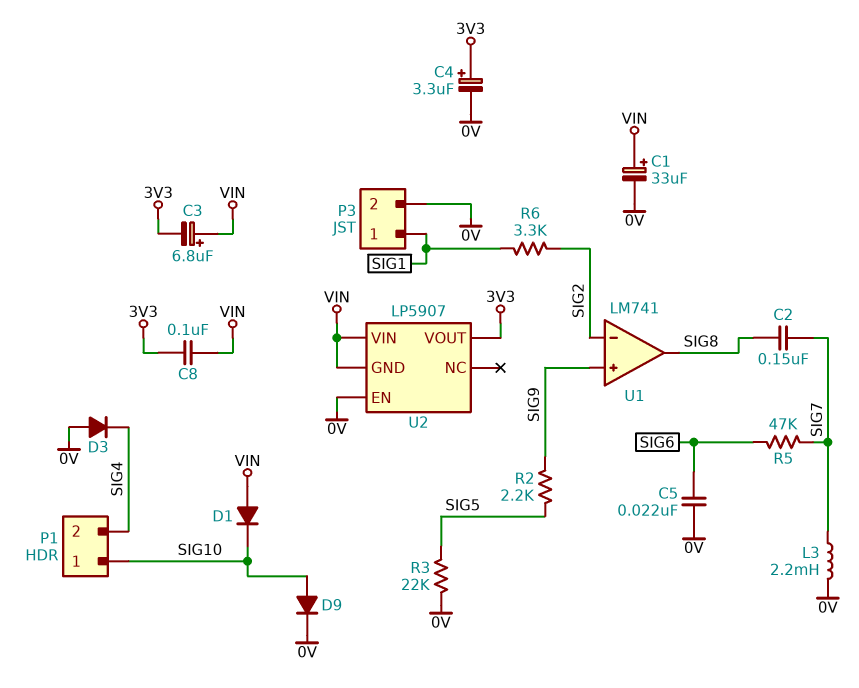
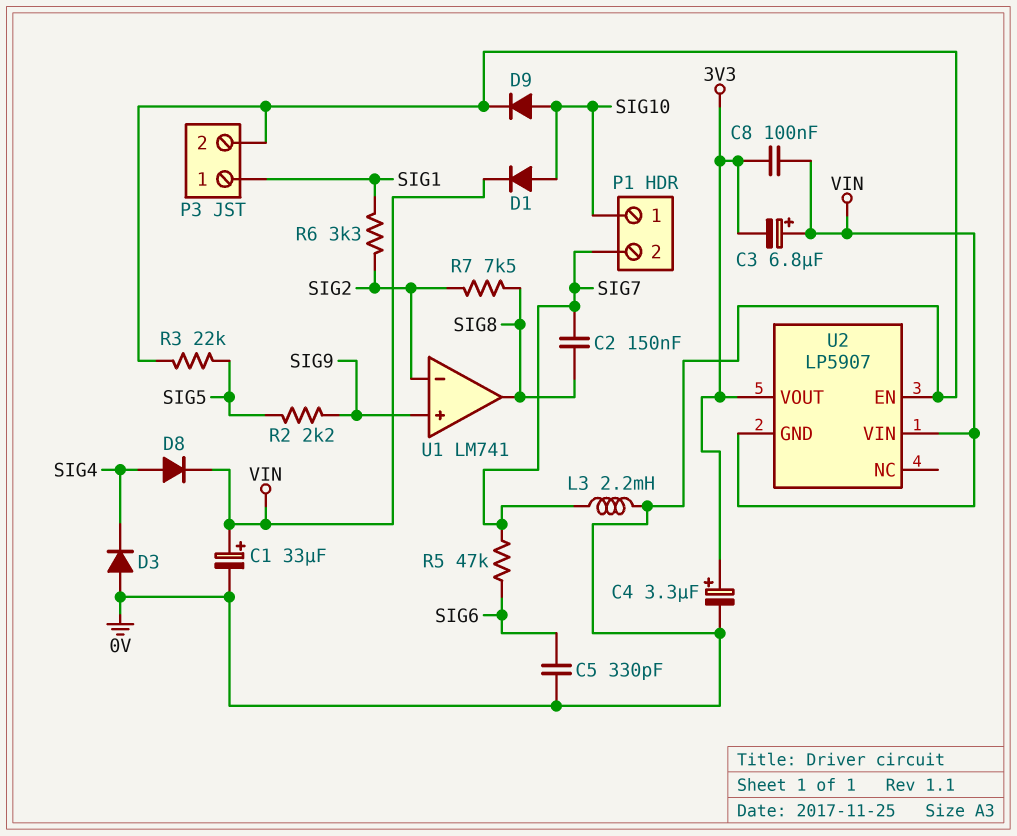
C5: 22nF (0V, SIG6) -> 330pF (0V, SIG6)
D1: diode (A VIN, K SIG10) -> diode (A SIG10, K VIN)
D8: none -> diode (A SIG4, K VIN)
P1 pin 2: SIG4 -> SIG7
R7: none -> 7.5k (SIG2, SIG8)

